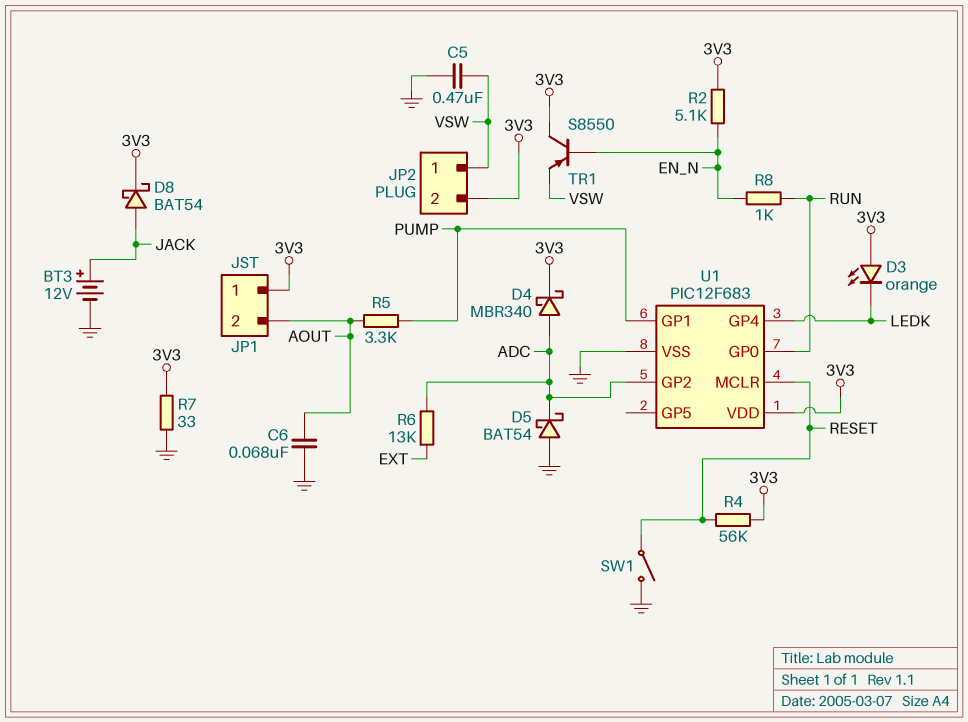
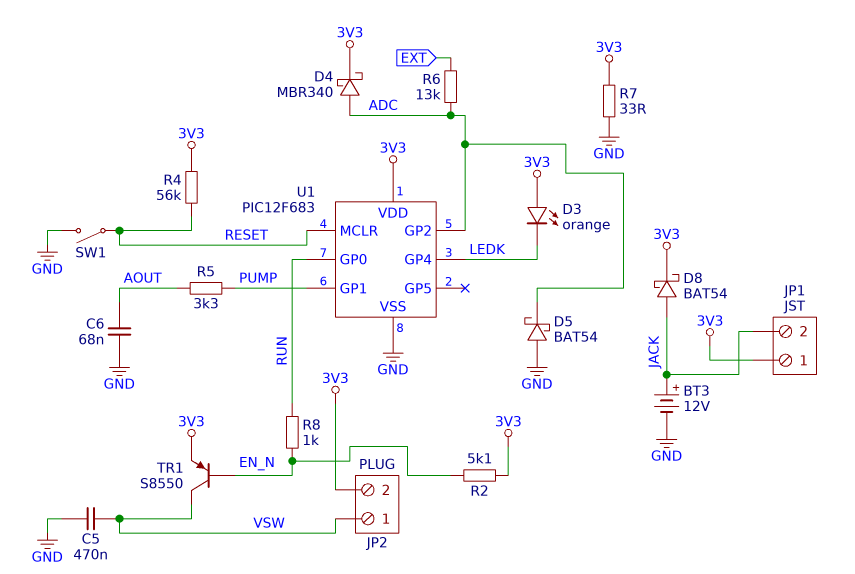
JP1 pin 2: AOUT -> JACK
TR1: PNP S8550 (B EN_N, C 3V3, E VSW) -> PNP S8550 (B EN_N, C VSW, E 3V3)

